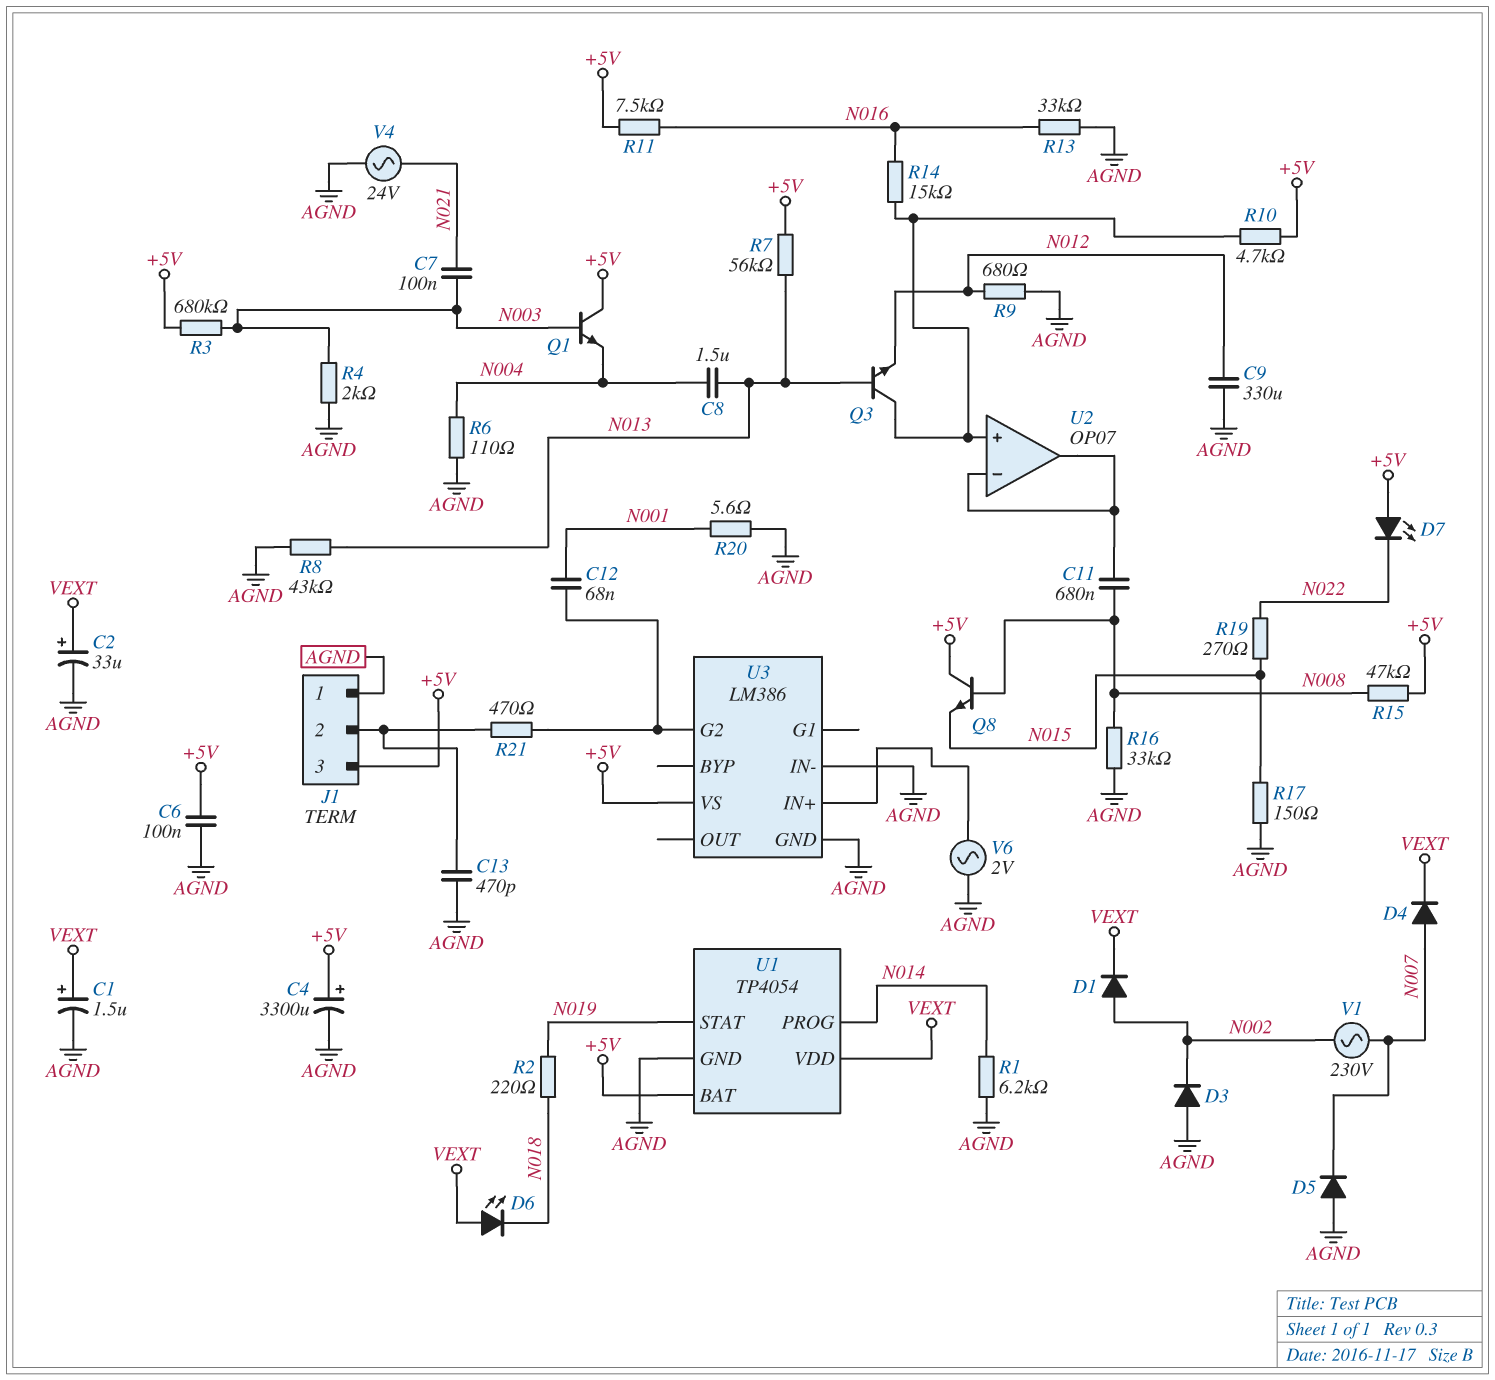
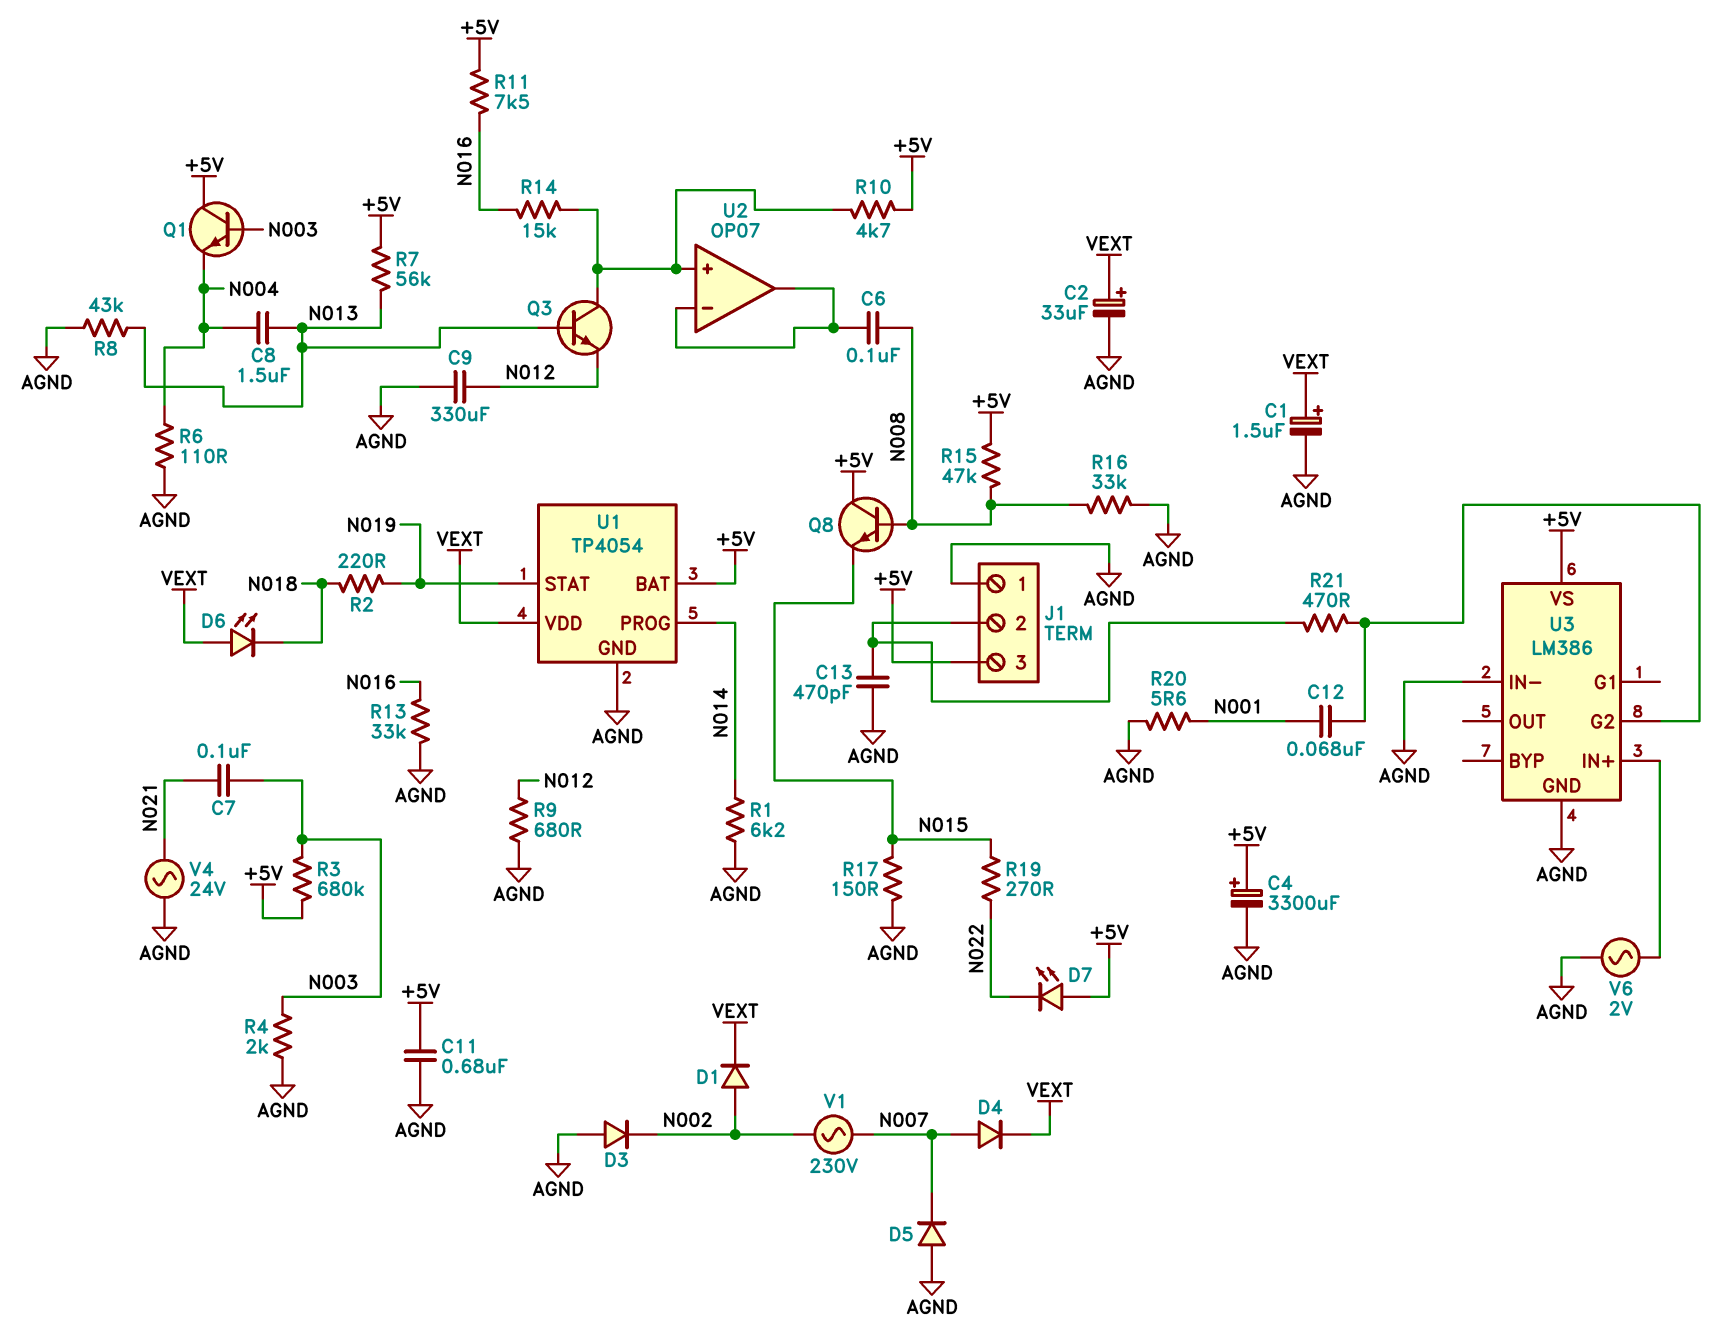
C6: 100nF (+5V, AGND) -> 100nF (N008, U2/in-)
C11: 680nF (N008, U2/in-) -> 680nF (+5V, AGND)

